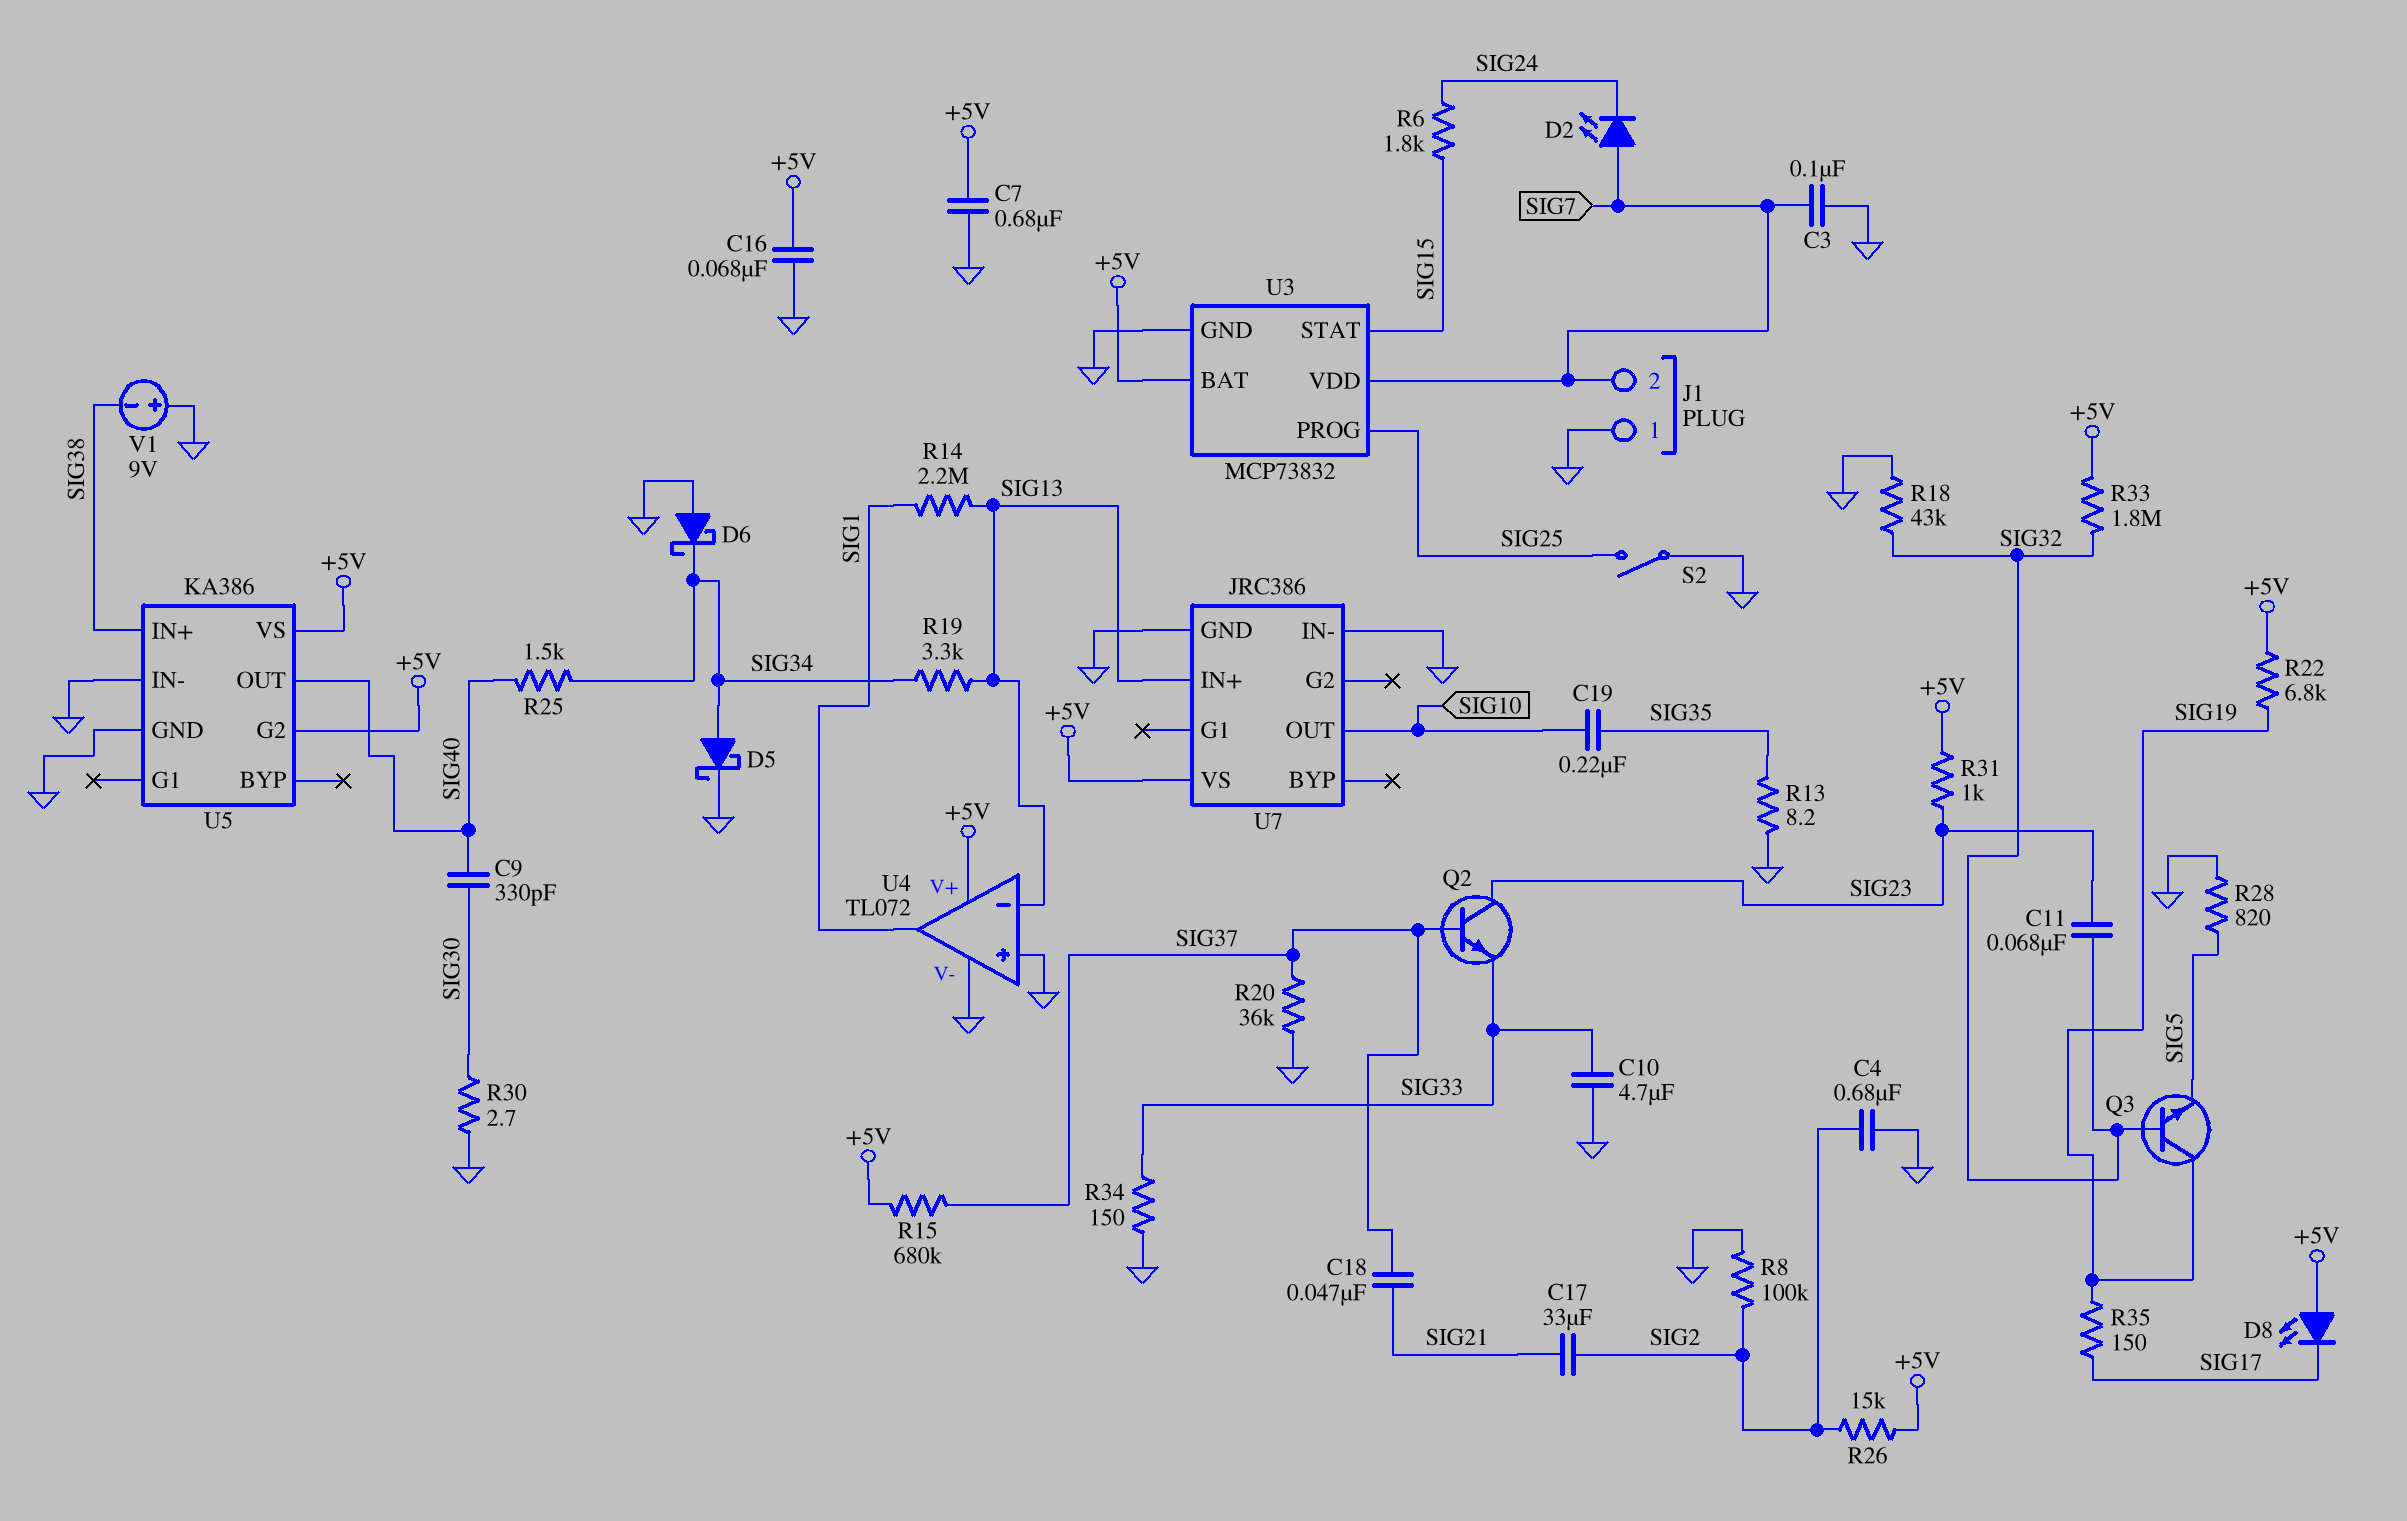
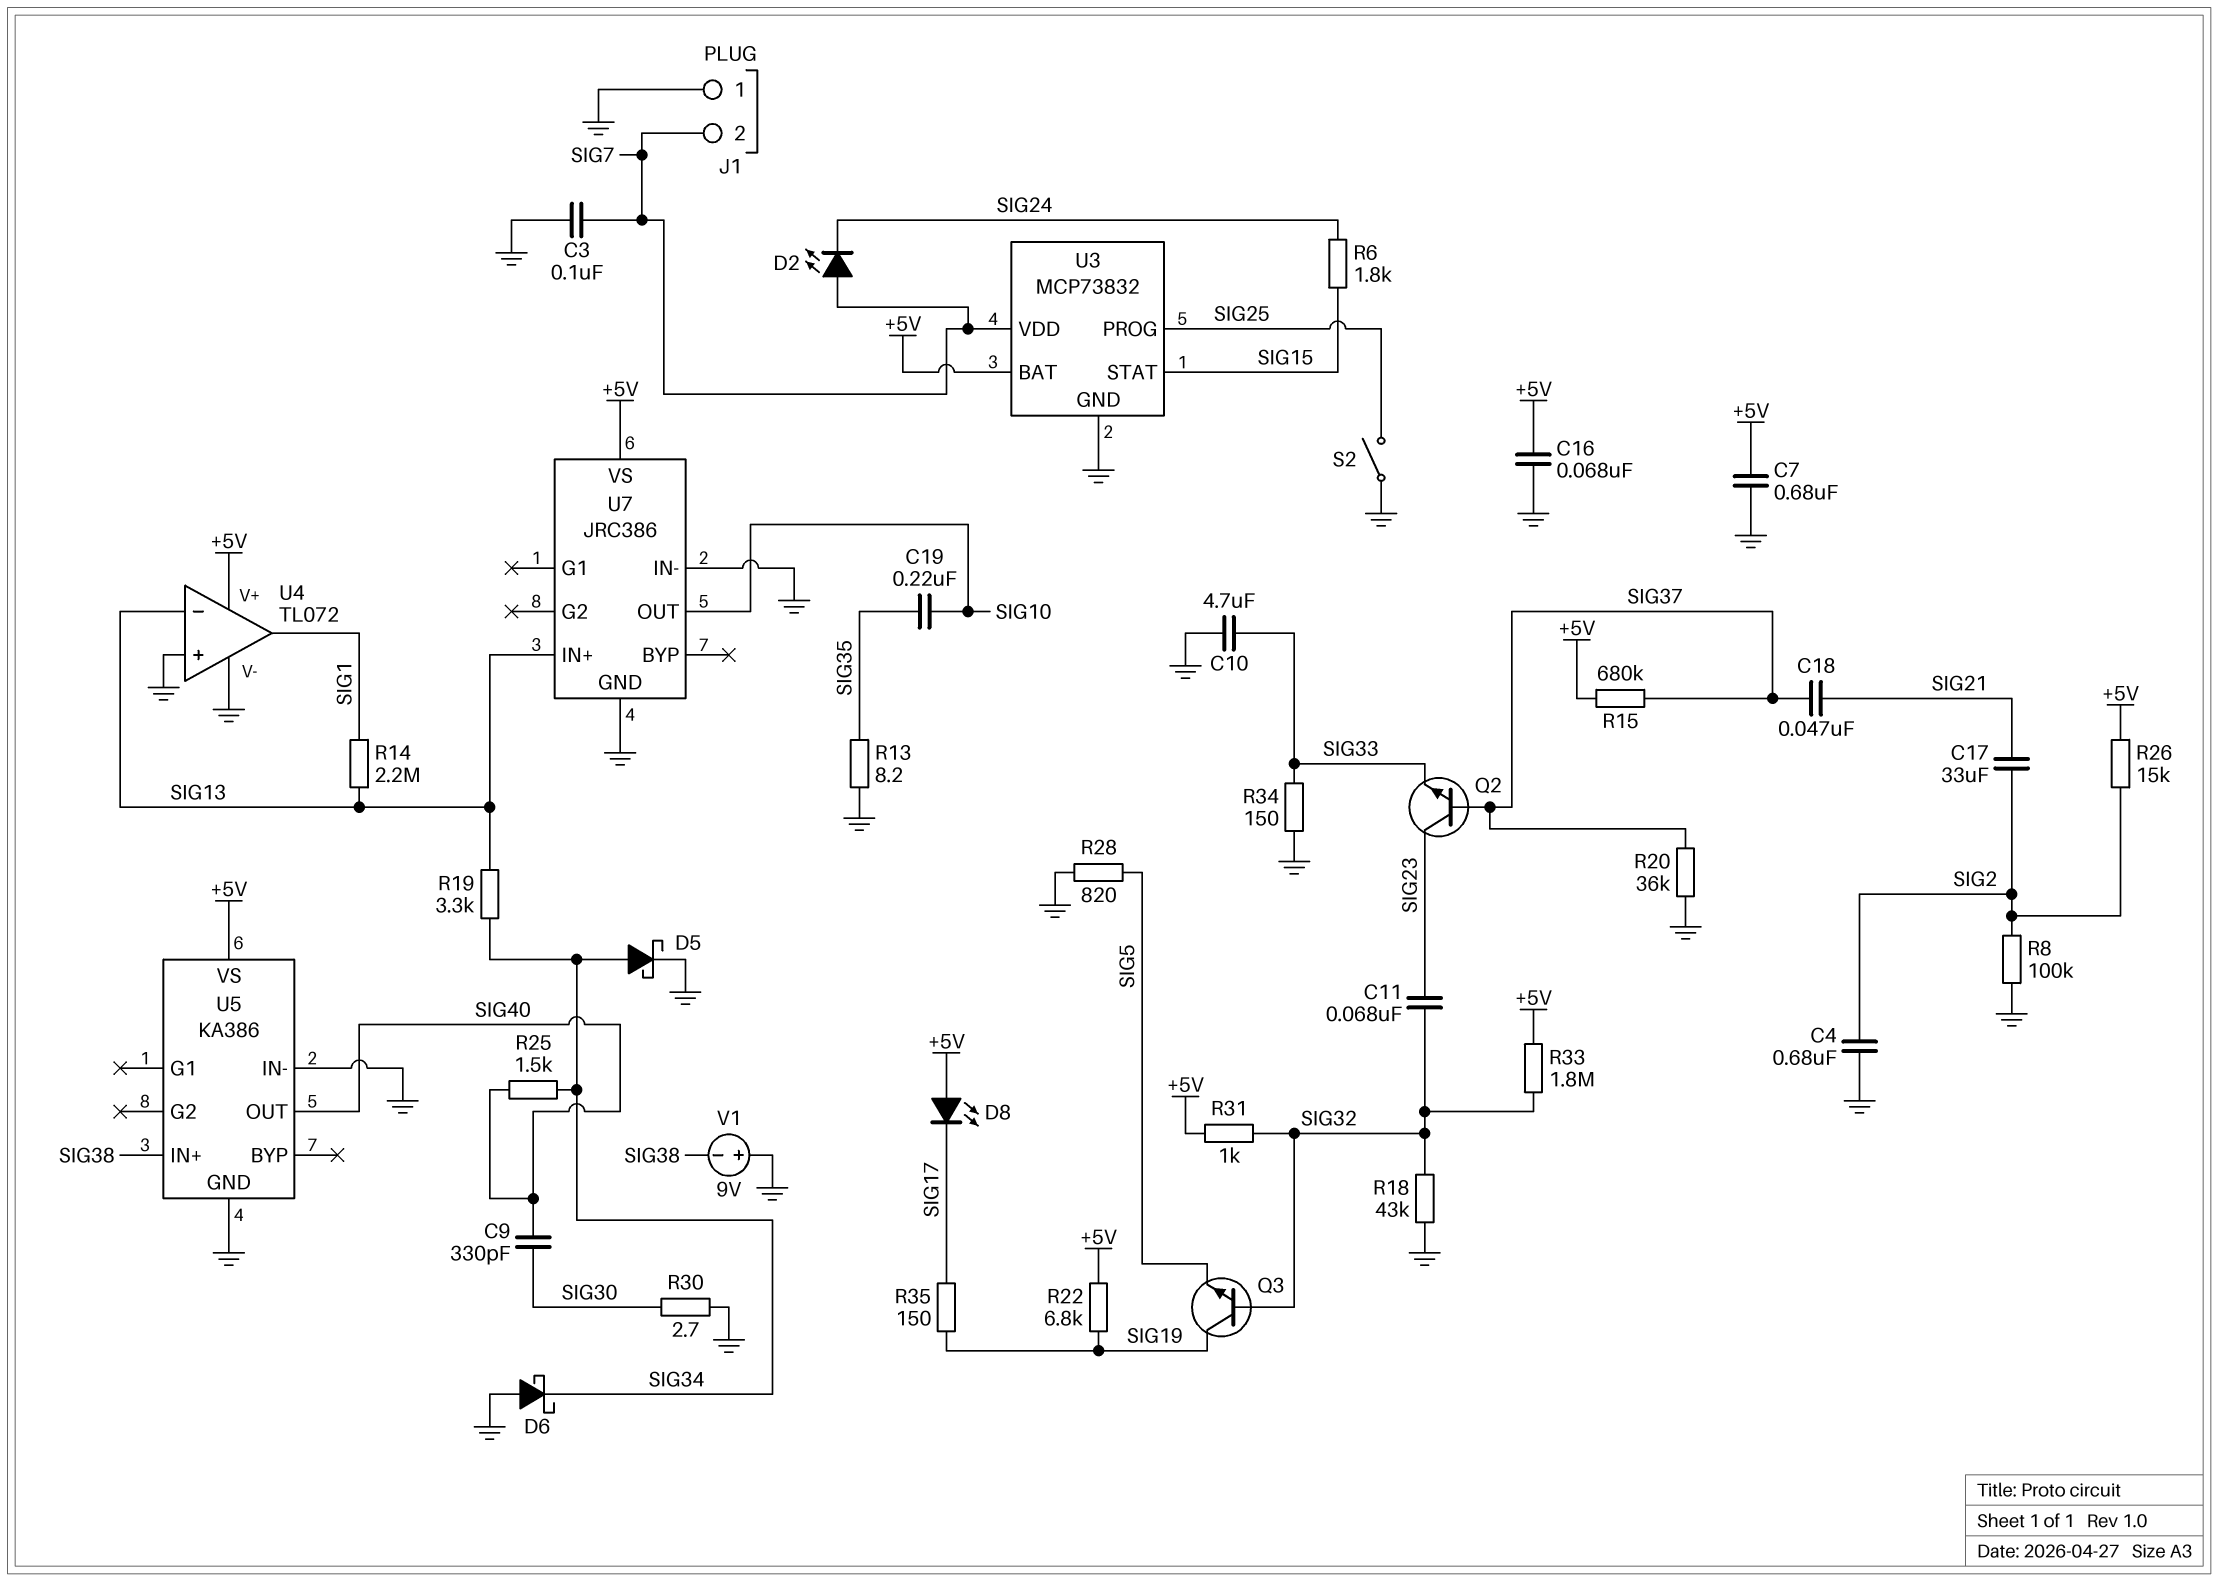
R31: 1k (+5V, SIG23) -> 1k (+5V, SIG32)
U5 pin G2: +5V -> none

